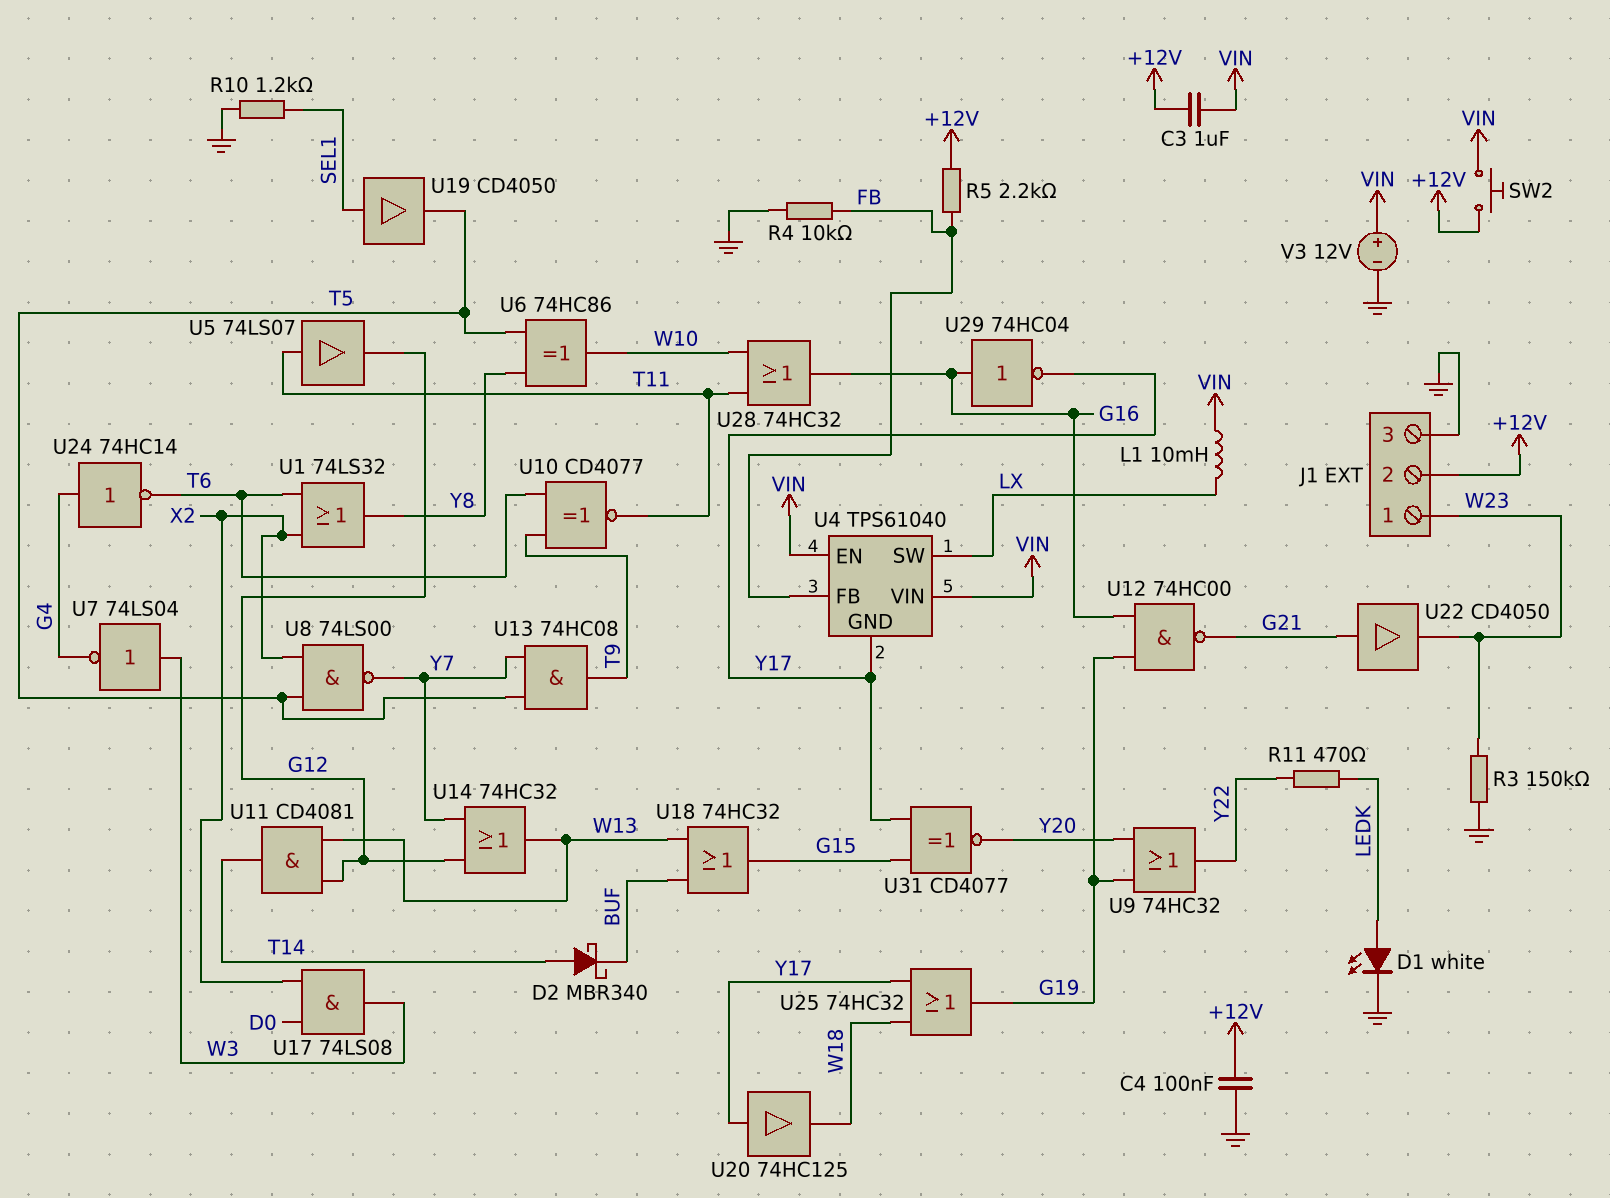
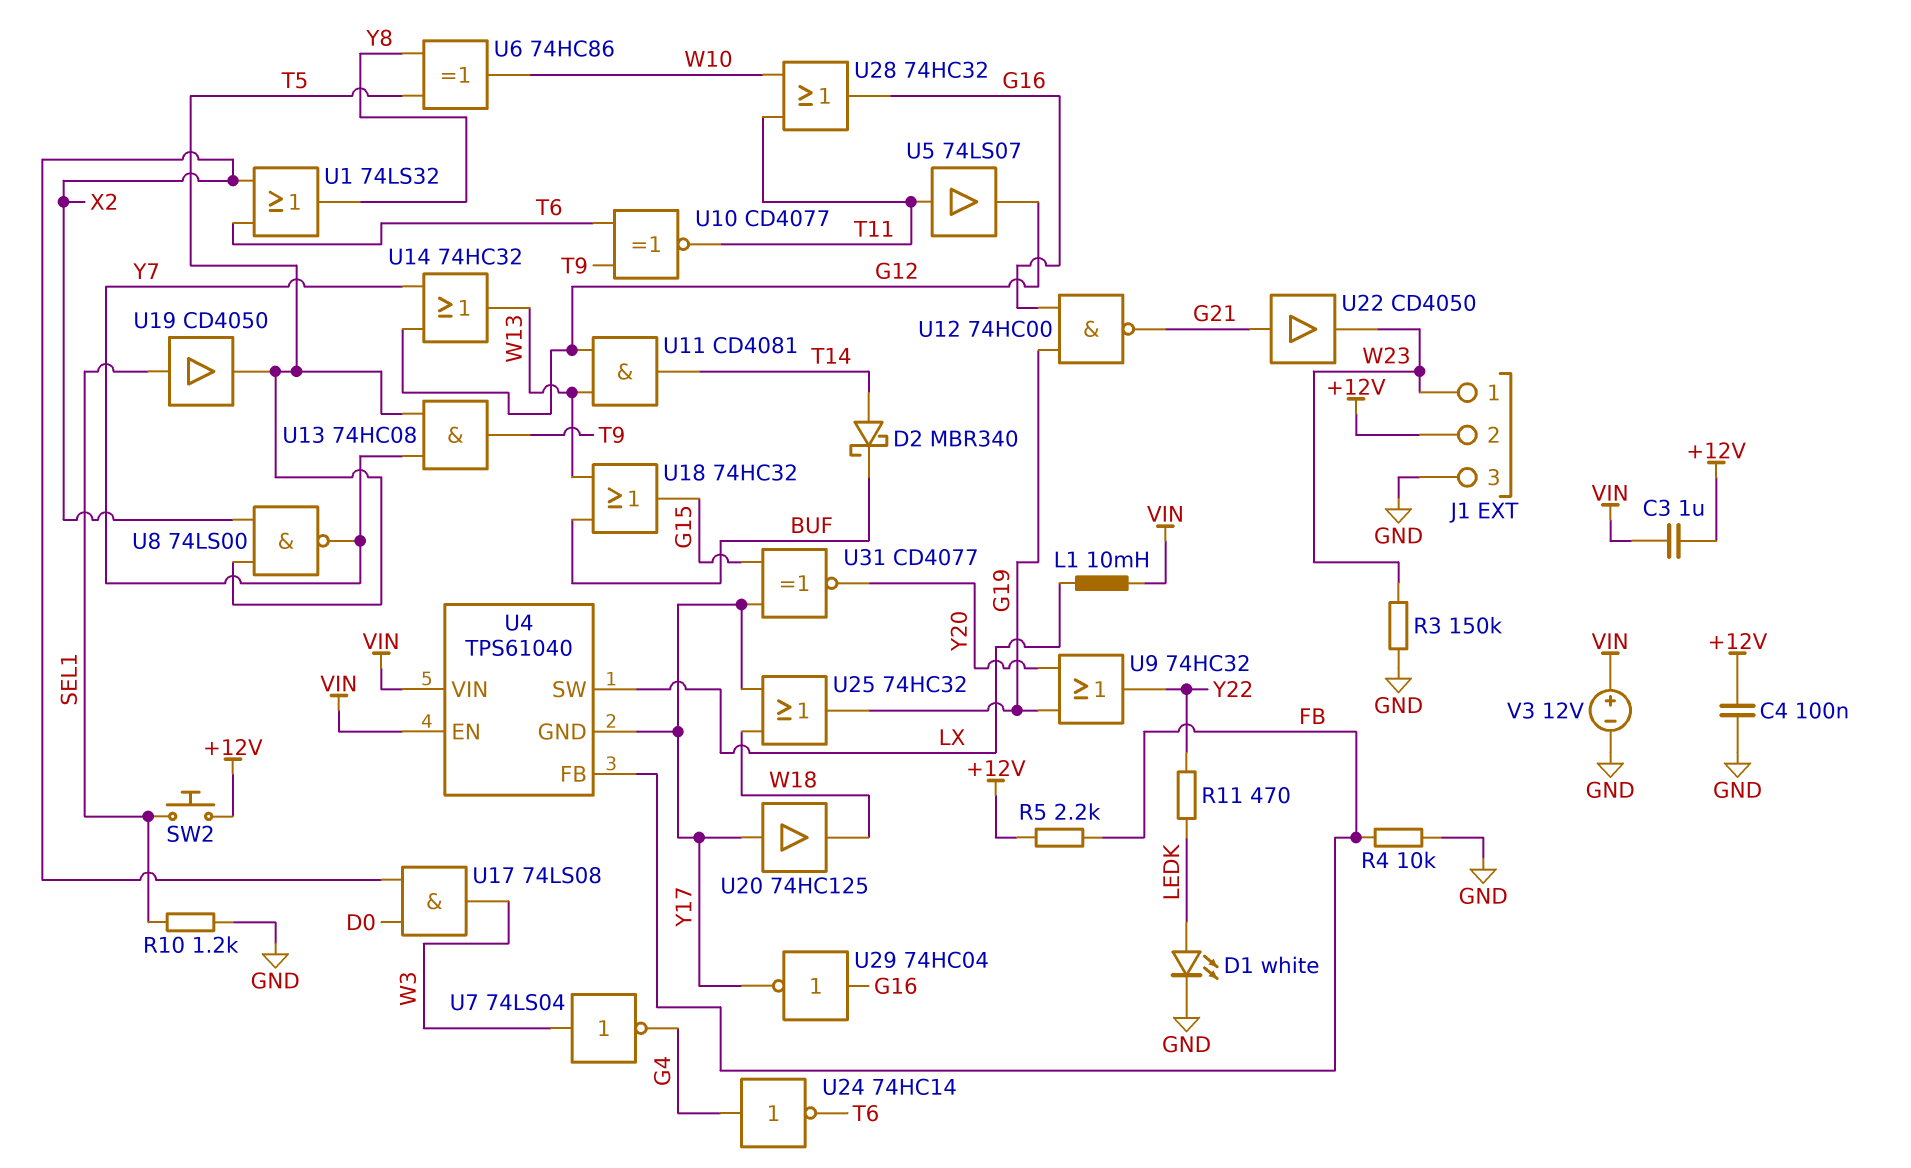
SW2: button (+12V, VIN) -> button (+12V, SEL1)

